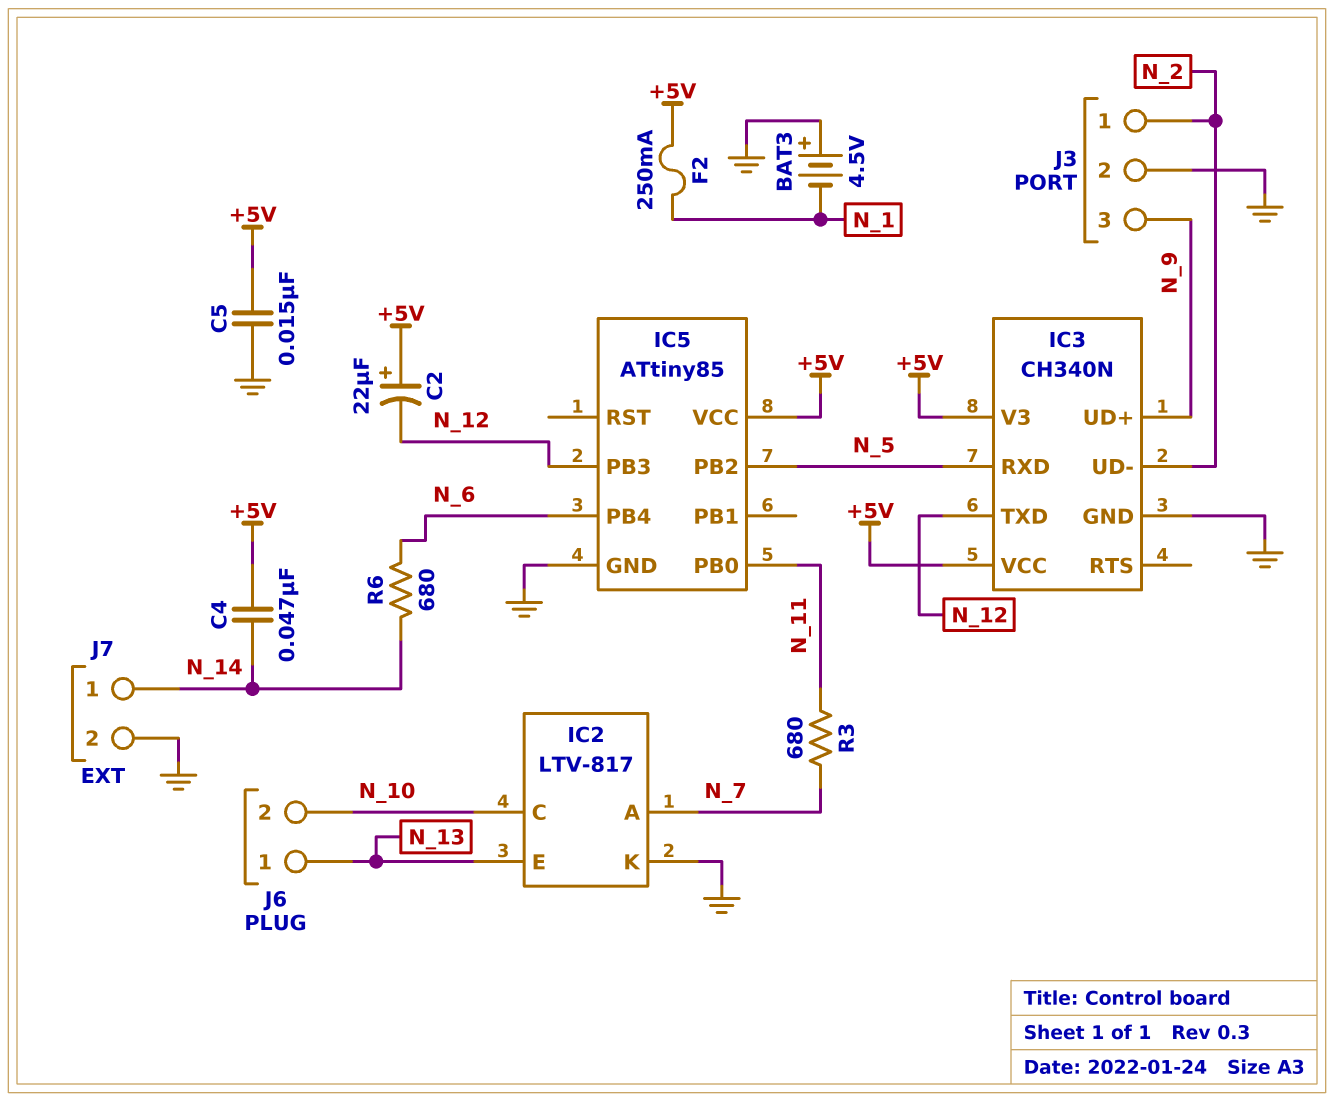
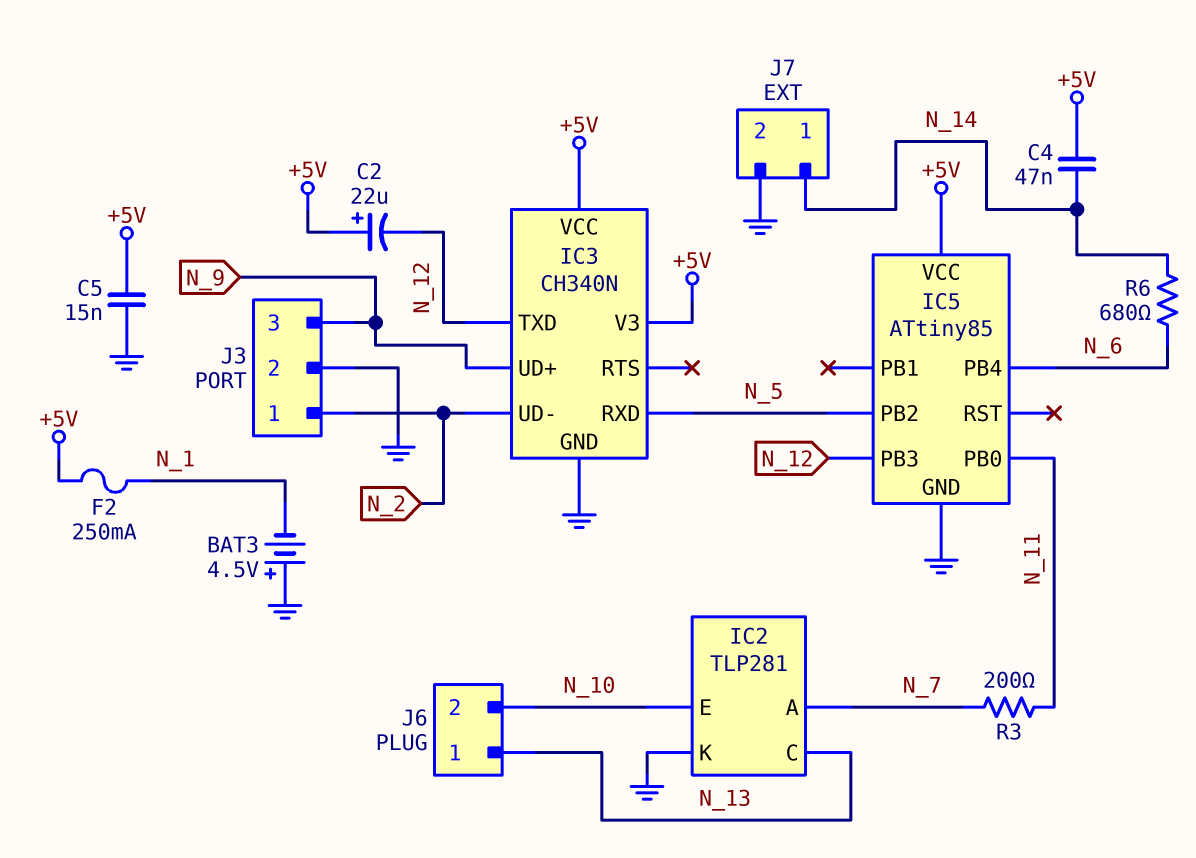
IC2: LTV-817 -> TLP281
IC2 pin C: N_10 -> N_13
IC2 pin E: N_13 -> N_10
R3: 680 (N_7, N_11) -> 200 (N_7, N_11)

